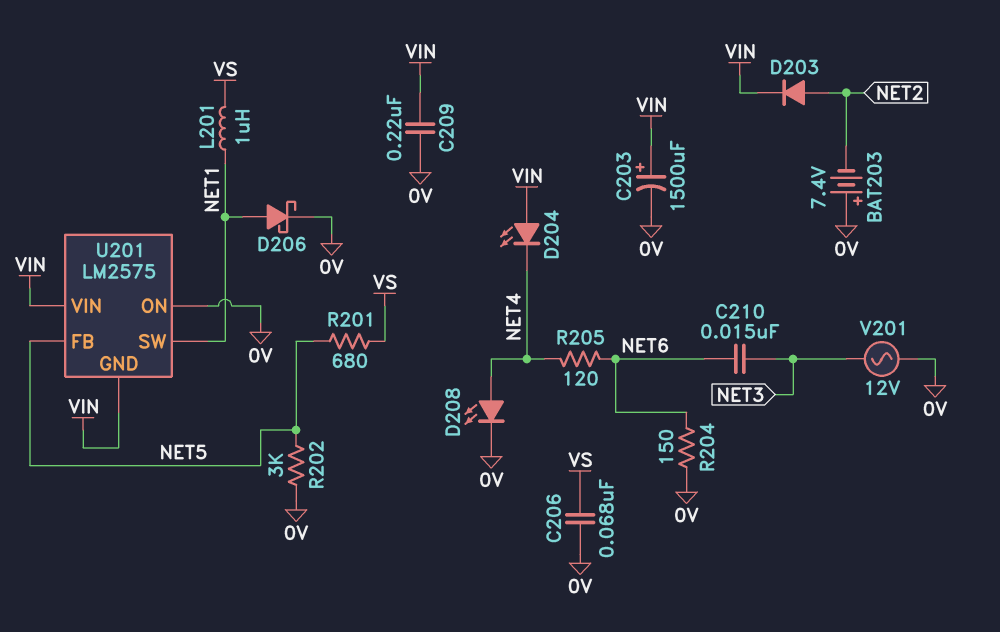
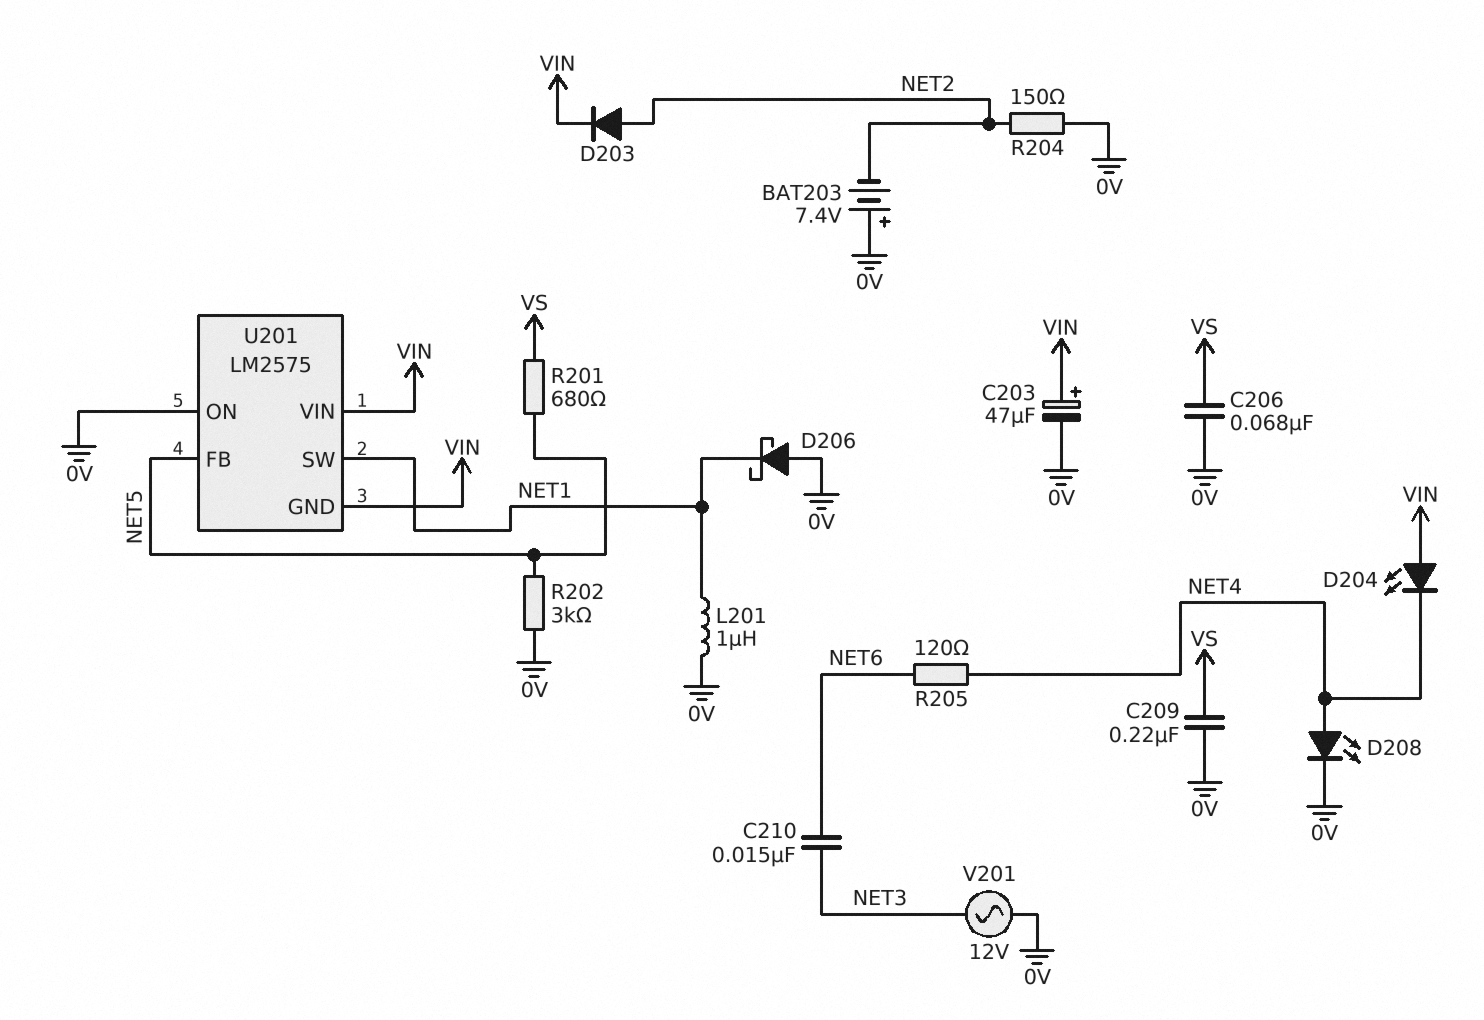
C203: 1500uF (plus VIN, minus 0V) -> 47uF (plus VIN, minus 0V)
C209: 220nF (0V, VIN) -> 220nF (0V, VS)
D206: schottky (A NET1, K 0V) -> schottky (A 0V, K NET1)
L201: 1uH (NET1, VS) -> 1uH (0V, NET1)
R204: 150 (0V, NET6) -> 150 (0V, NET2)

